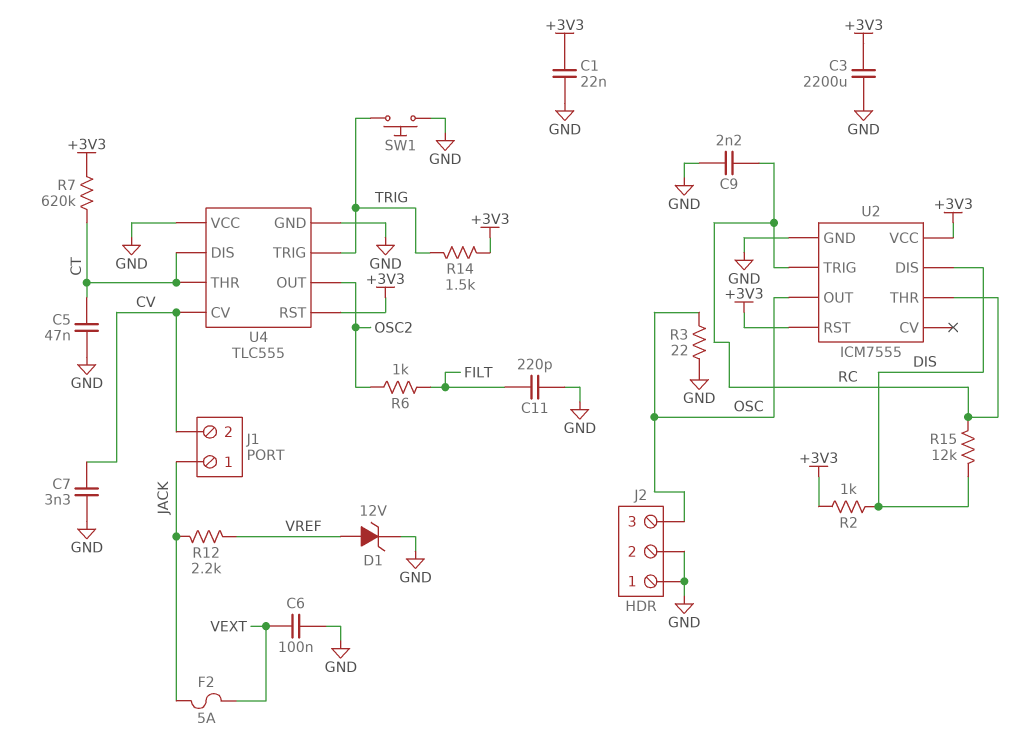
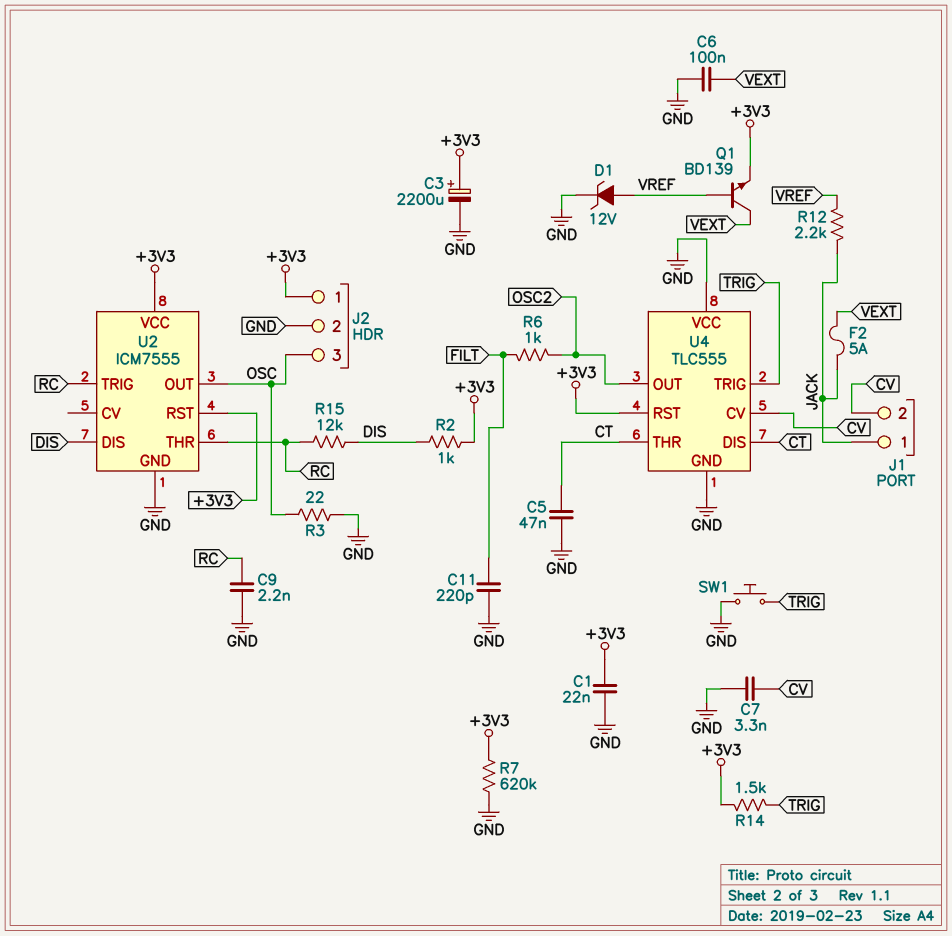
C3: 2200uF (+3V3, GND) -> 2200uF (plus +3V3, minus GND)
J2 pin 1: GND -> +3V3
Q1: none -> NPN BD139 (B VREF, C VEXT, E +3V3)
R7: 620k (+3V3, CT) -> 620k (+3V3, GND)

